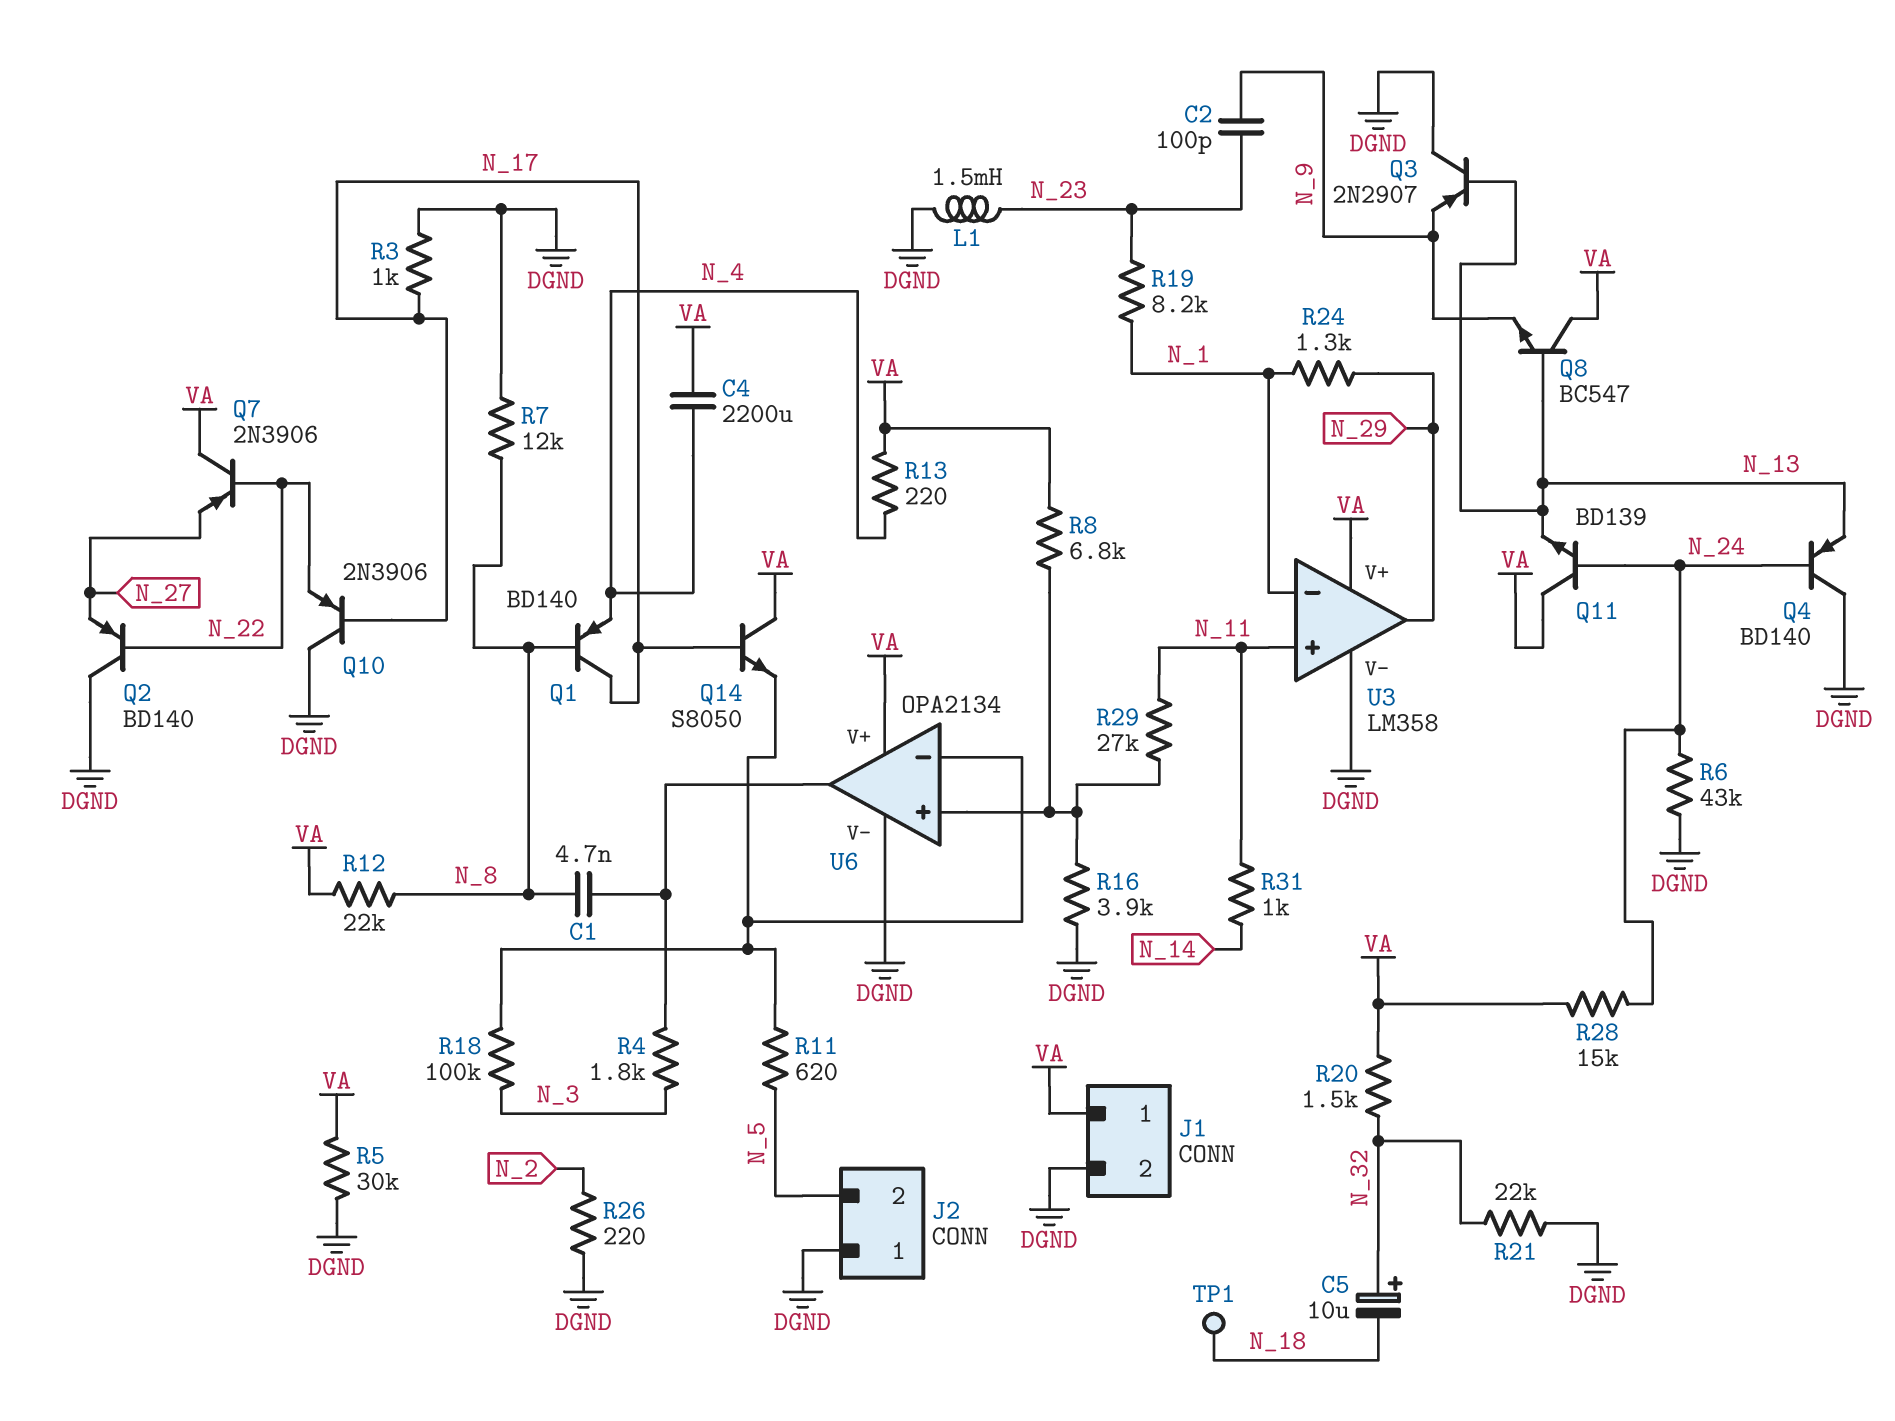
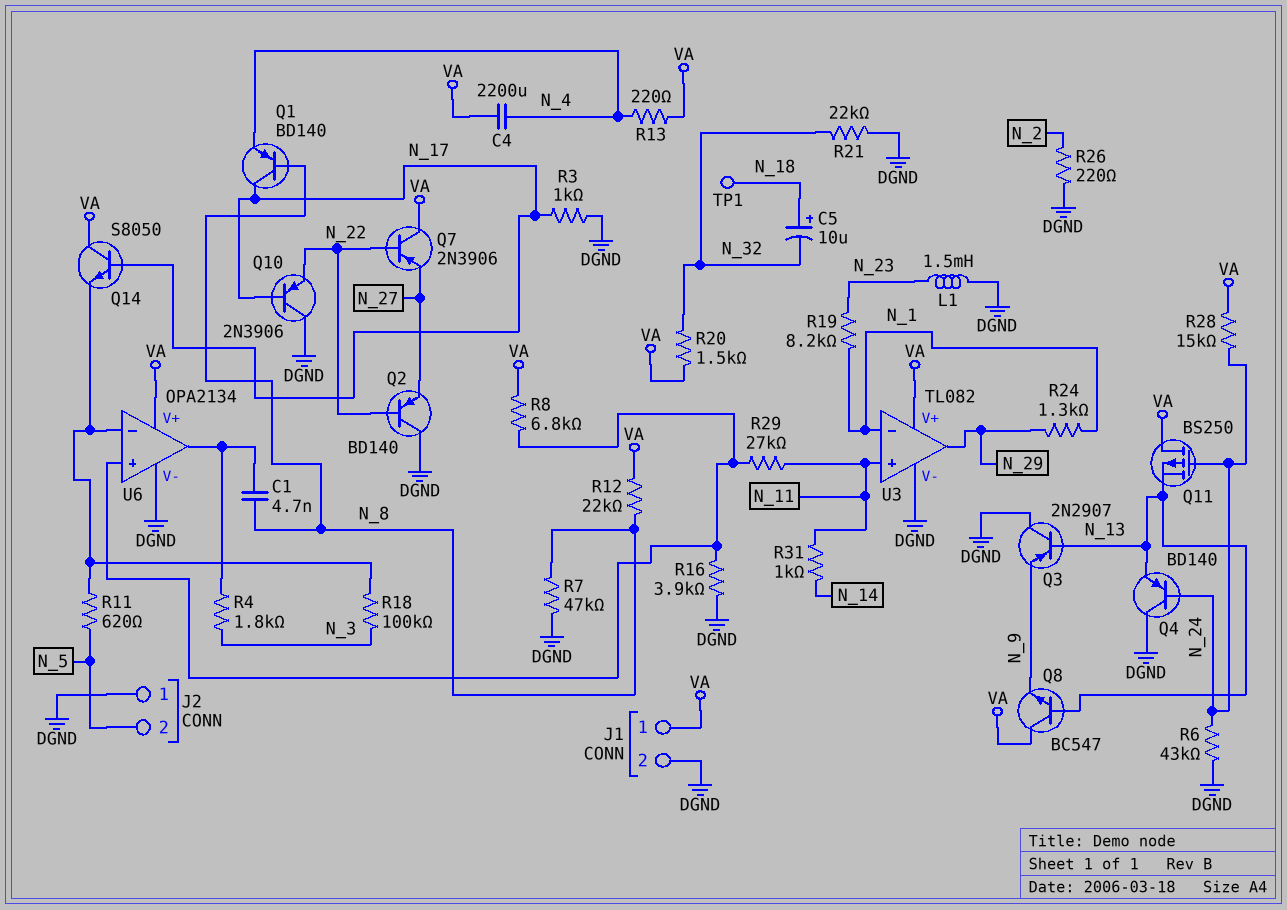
C2: 100pF (N_9, N_23) -> none
C5: 10uF (plus N_32, minus N_18) -> 10uF (plus N_18, minus N_32)
Q11: NPN BD139 (B N_24, C VA, E N_13) -> PMOS BS250 (G N_24, D VA, S N_13)
R5: 30k (DGND, VA) -> none
R7: 12k (DGND, N_8) -> 47k (DGND, N_8)
U3: LM358 -> TL082

